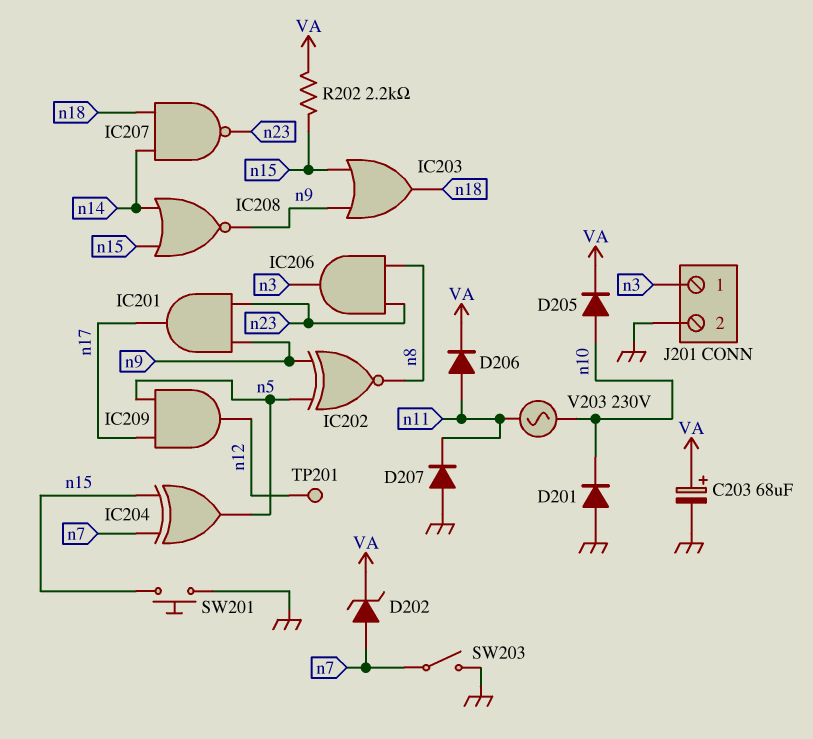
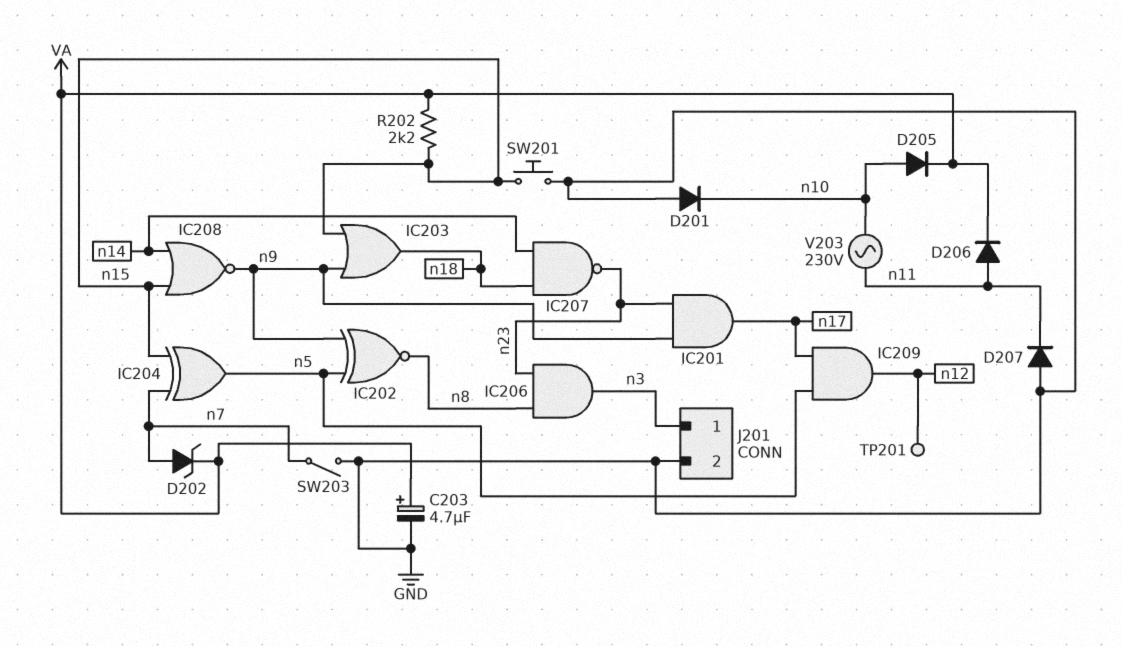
C203: 68uF (plus VA, minus GND) -> 4.7uF (plus VA, minus GND)

